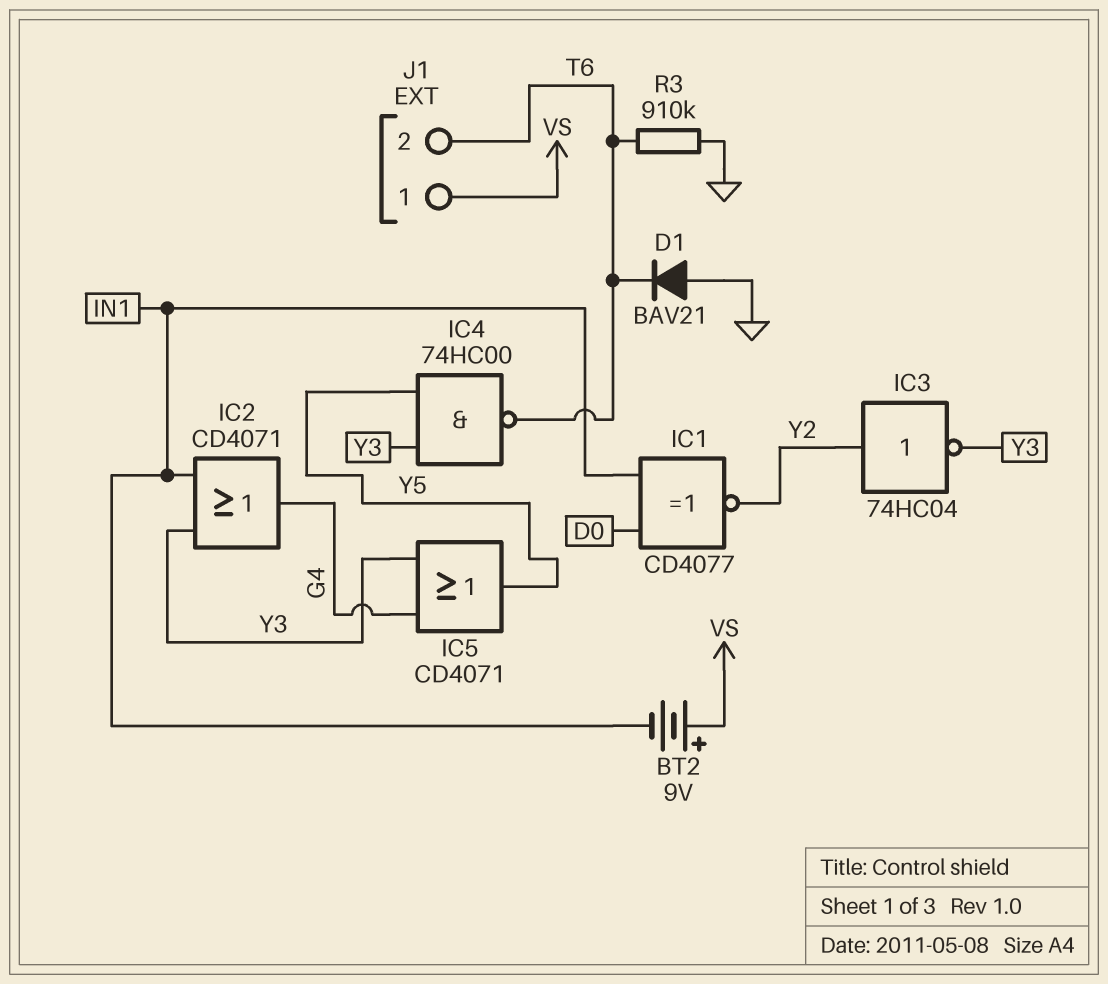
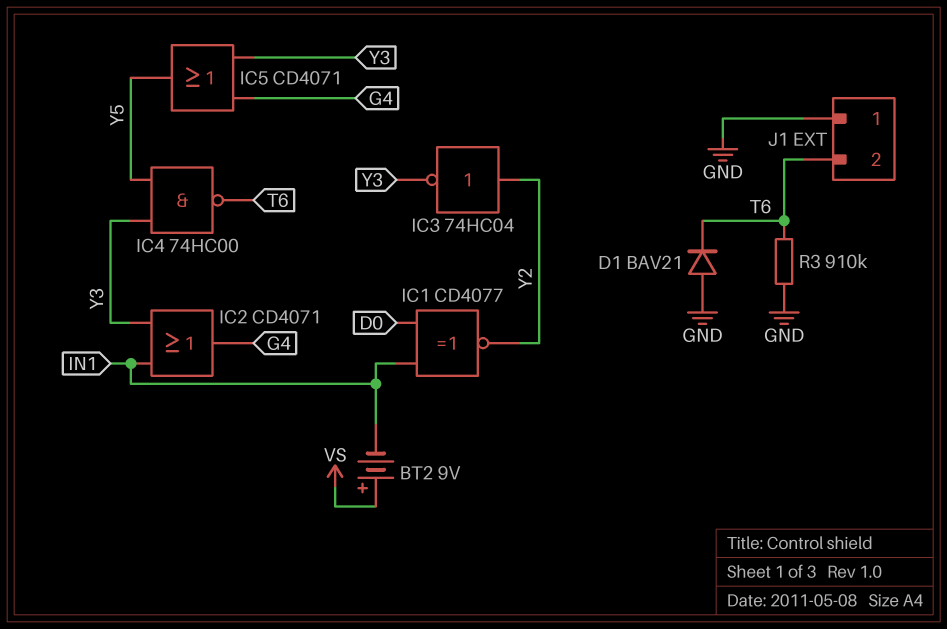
J1 pin 1: VS -> GND

